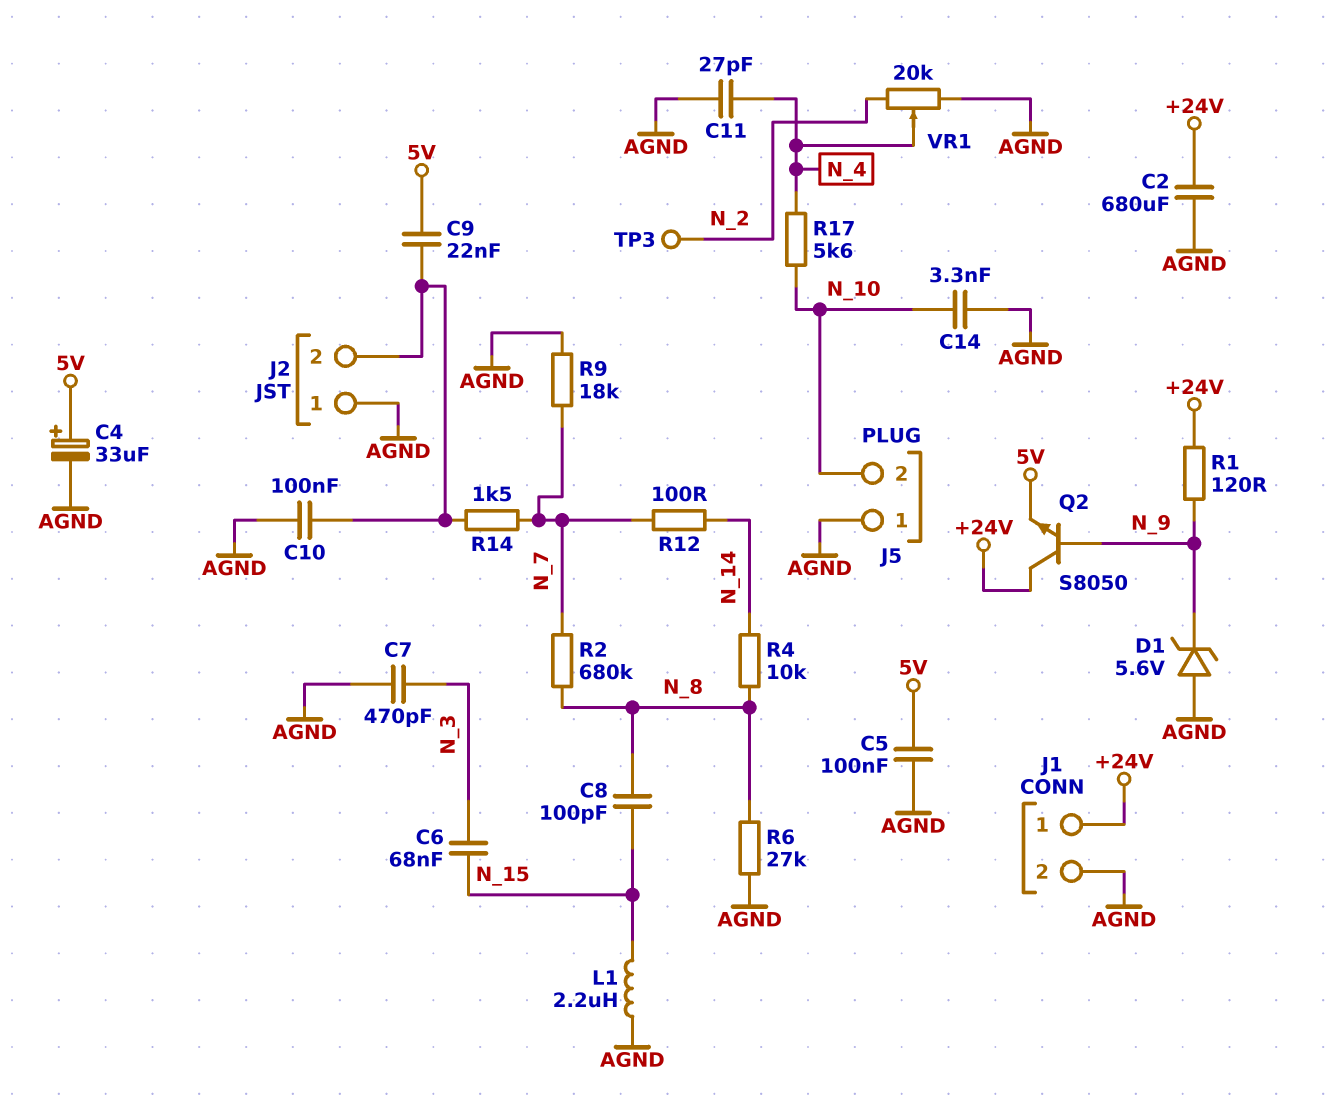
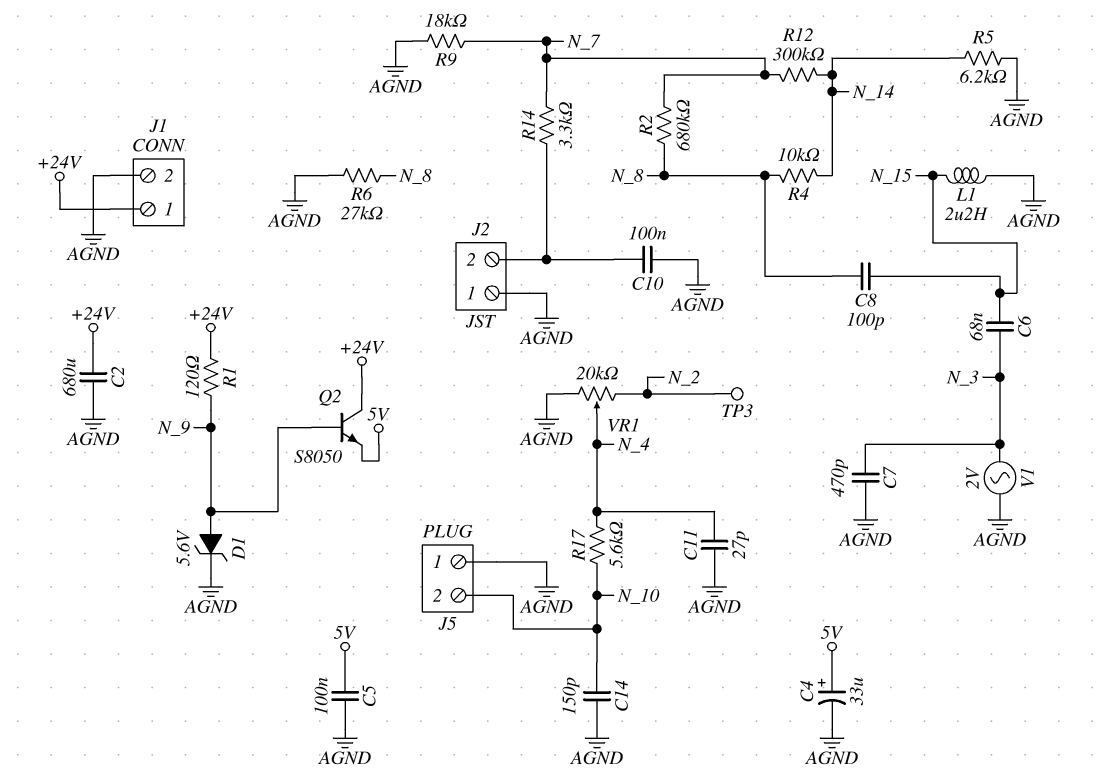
C9: 22nF (5V, J2/2) -> none
C14: 3.3nF (AGND, N_10) -> 150pF (AGND, N_10)
D1: zener 5.6V (A AGND, K N_9) -> zener 5.6V (A N_9, K AGND)
R5: none -> 6.2k (AGND, N_14)
R12: 100 (N_7, N_14) -> 300k (N_7, N_14)
R14: 1.5k (J2/2, N_7) -> 3.3k (J2/2, N_7)
V1: none -> AC 2V (AGND, N_3)

